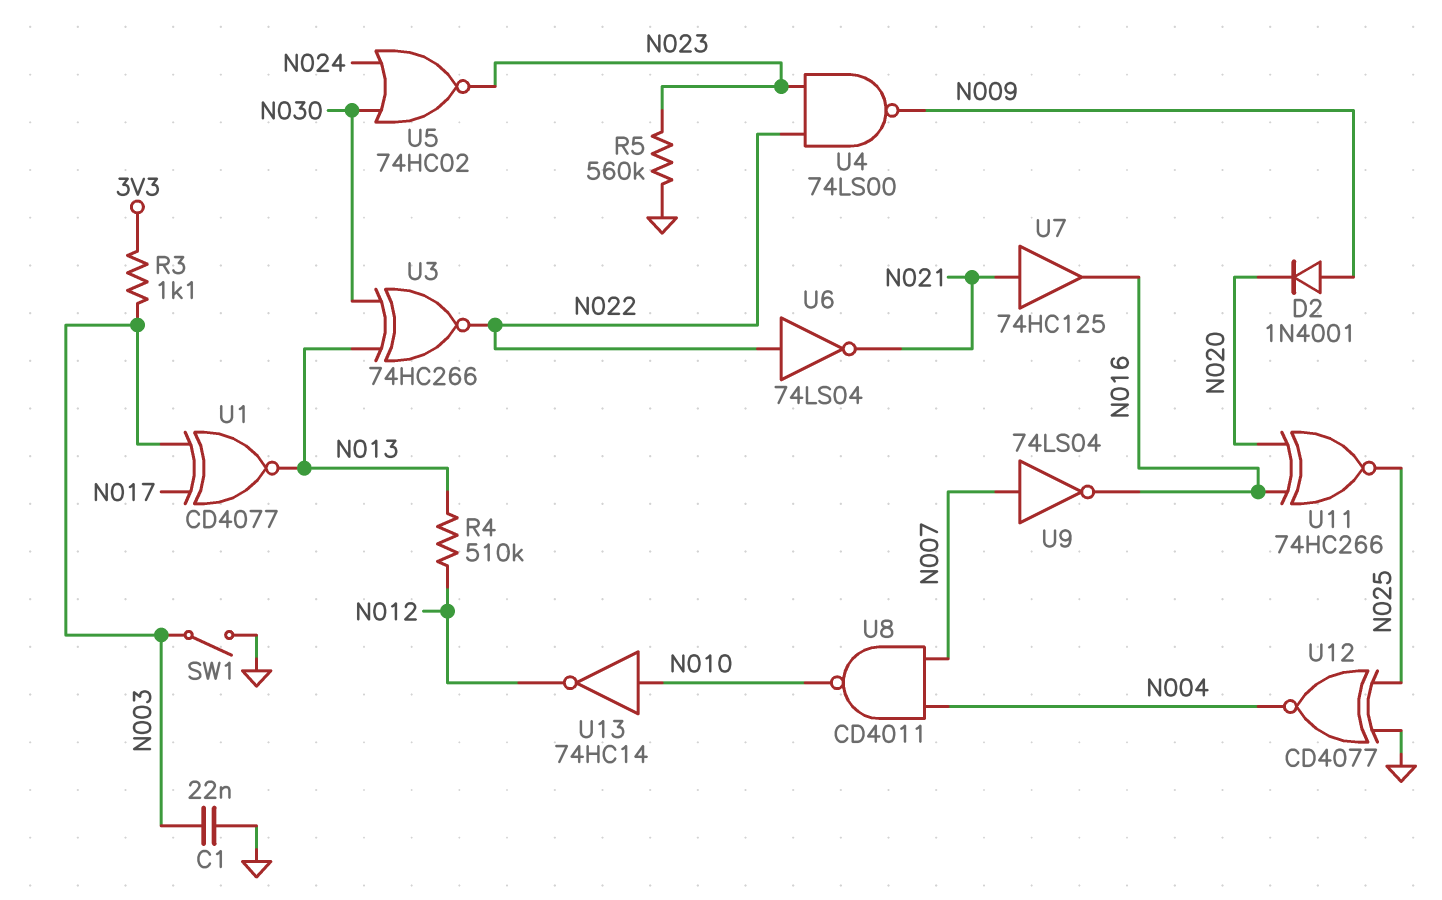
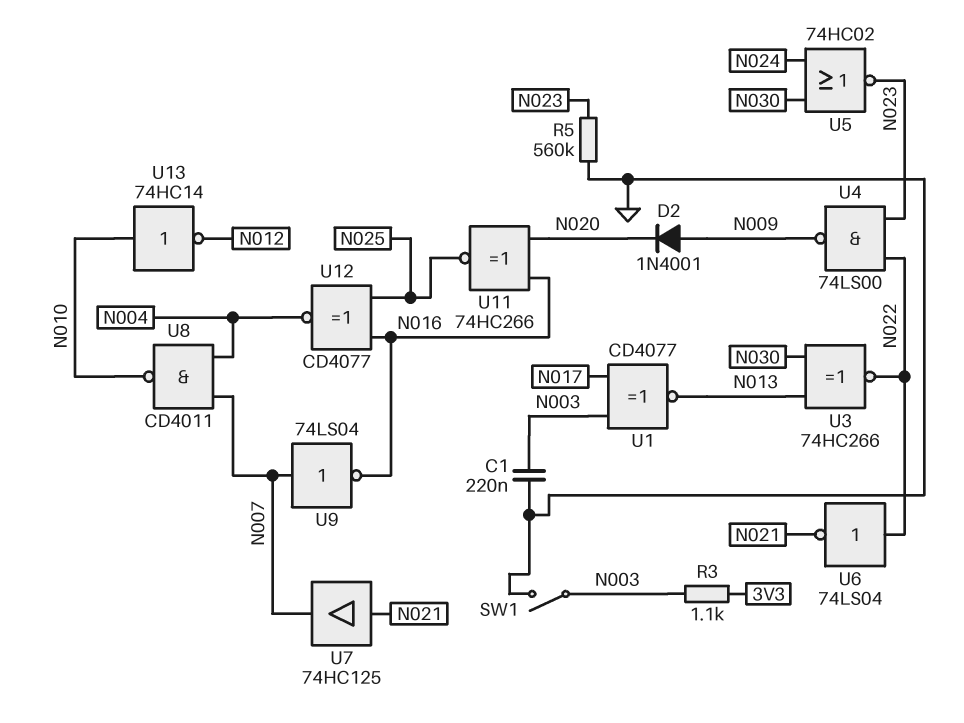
C1: 22nF (GND, N003) -> 220nF (GND, N003)
R4: 510k (N012, N013) -> none
U7: buffer 74HC125 (in N021, out N016) -> buffer 74HC125 (in N021, out N007)
U12: XNOR CD4077 (in GND, in N025, out N004) -> XNOR CD4077 (in N016, in N025, out N004)

